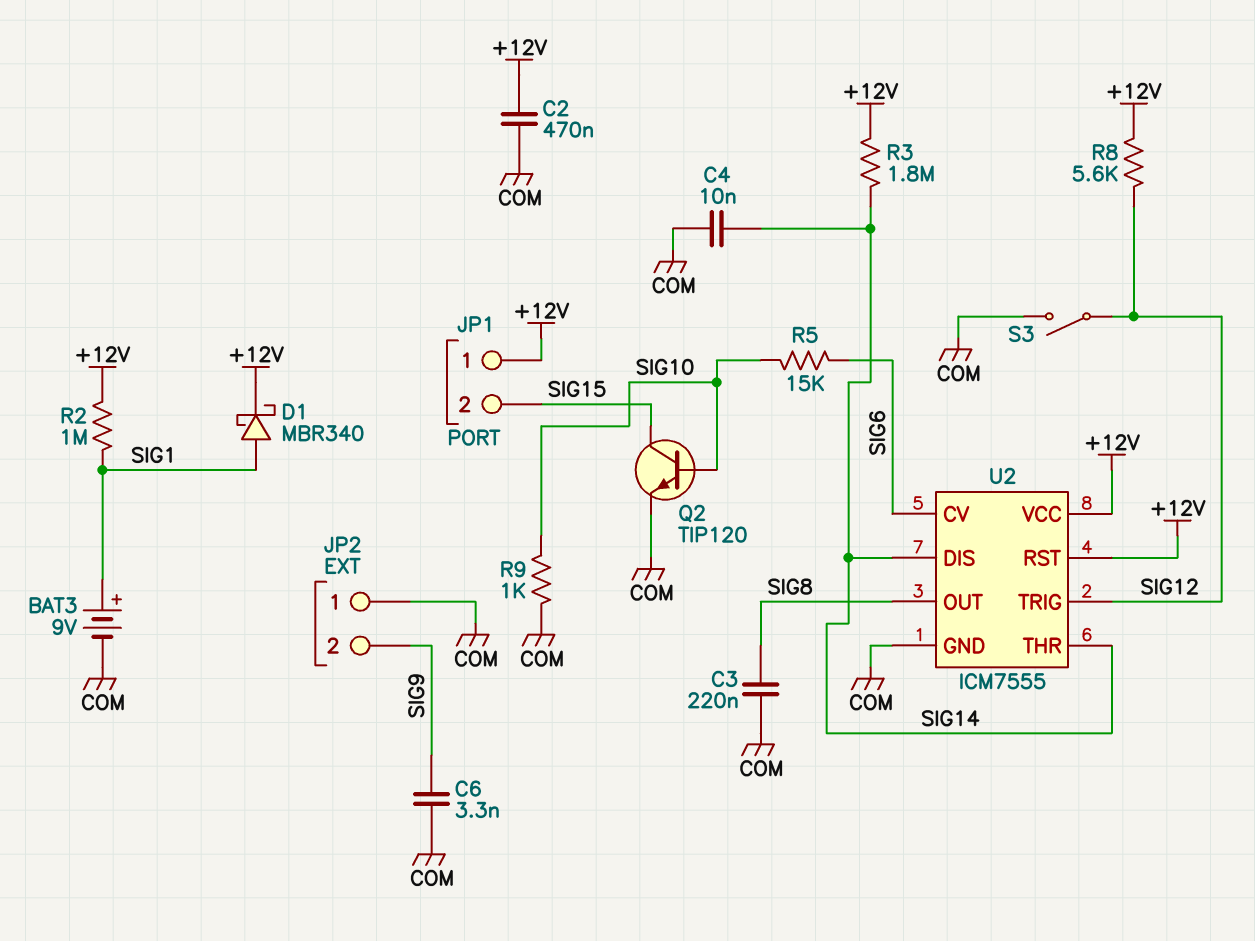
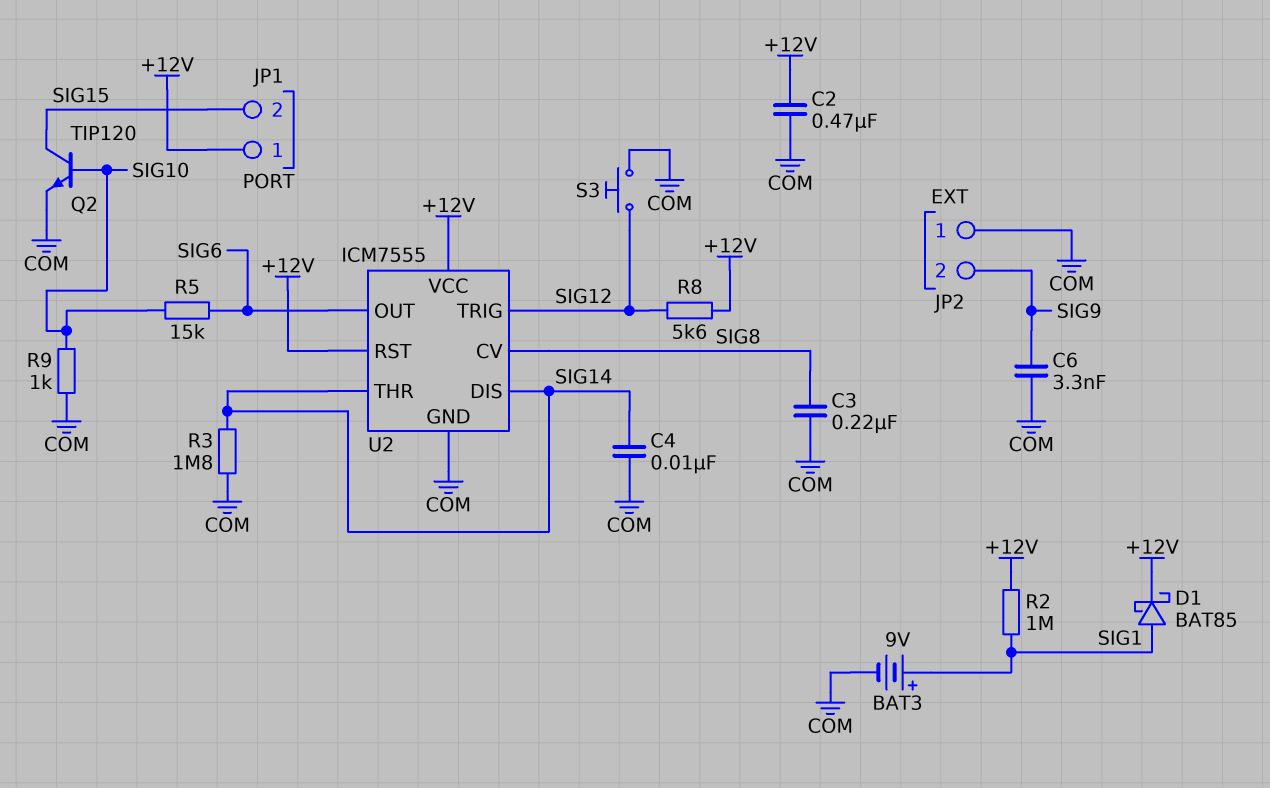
D1: schottky MBR340 (A SIG1, K +12V) -> schottky BAT85 (A SIG1, K +12V)
R3: 1.8M (+12V, SIG14) -> 1.8M (COM, SIG14)
S3: switch (COM, SIG12) -> button (COM, SIG12)
U2 pin CV: SIG6 -> SIG8
U2 pin OUT: SIG8 -> SIG6

